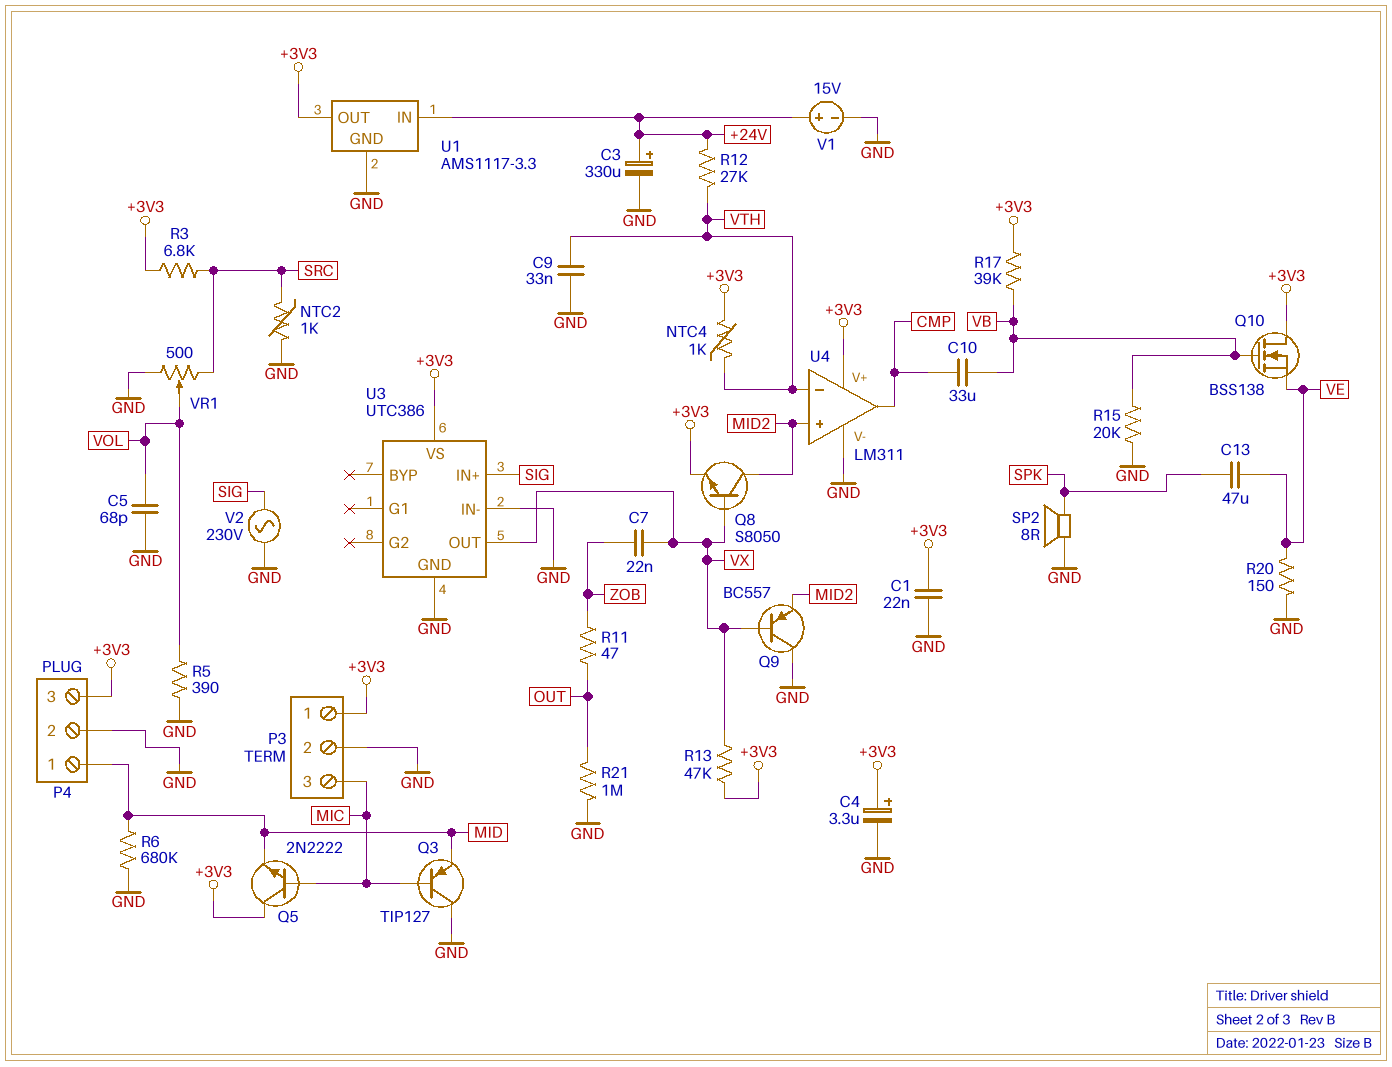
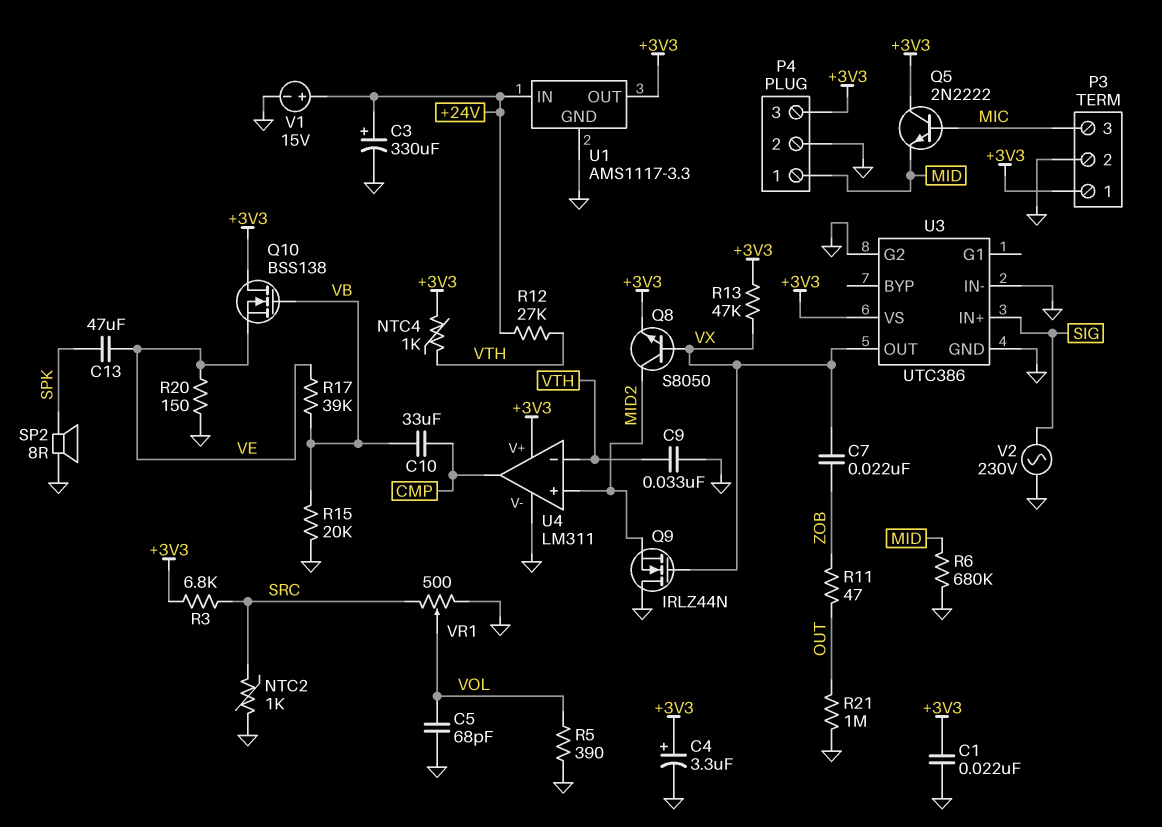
Q3: PNP TIP127 (B MIC, C GND, E MID) -> none
Q9: PNP BC557 (B VX, C GND, E MID2) -> NMOS IRLZ44N (G VX, D GND, S MID2)
R17: 39k (+3V3, VB) -> 39k (VB, VE)
U3 pin G2: none -> GND

